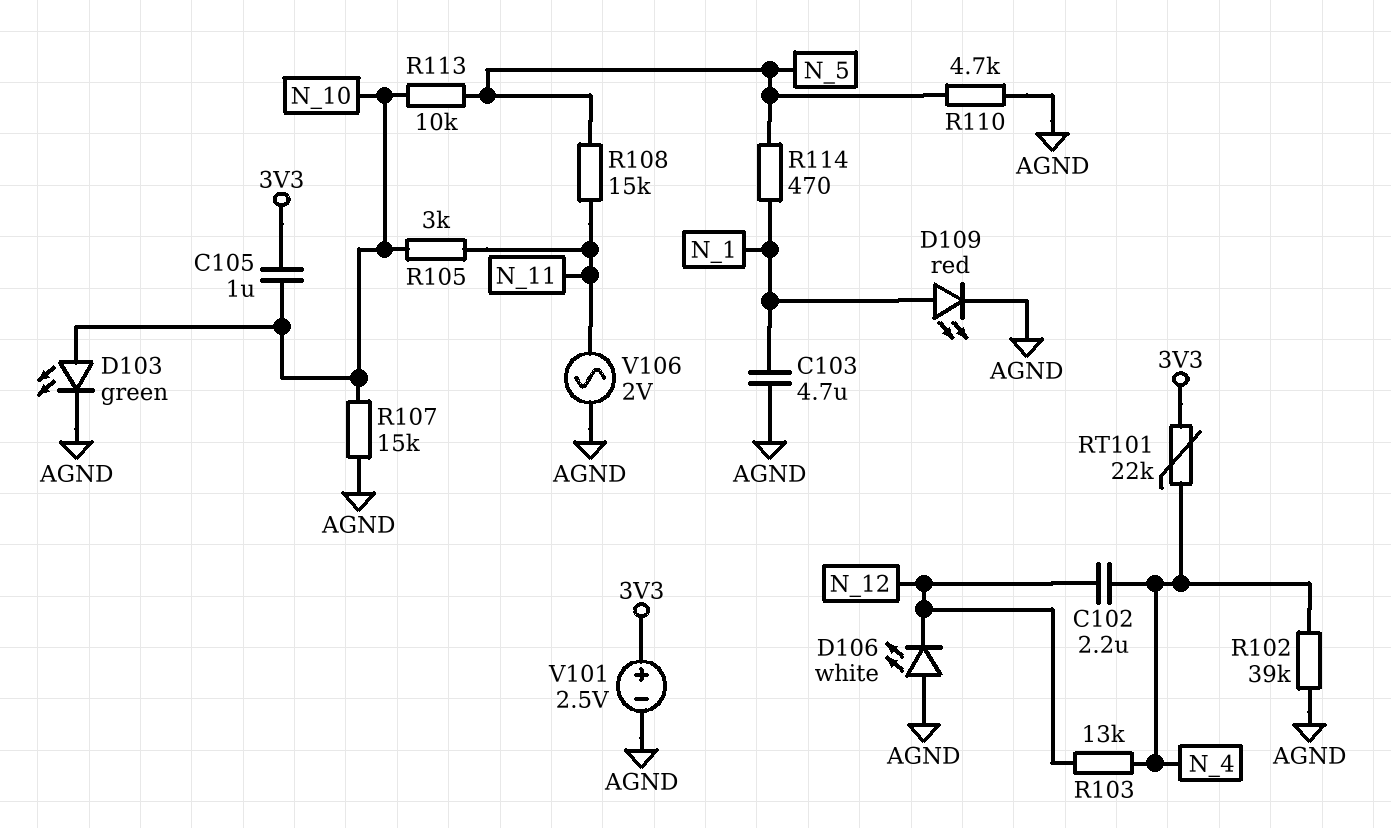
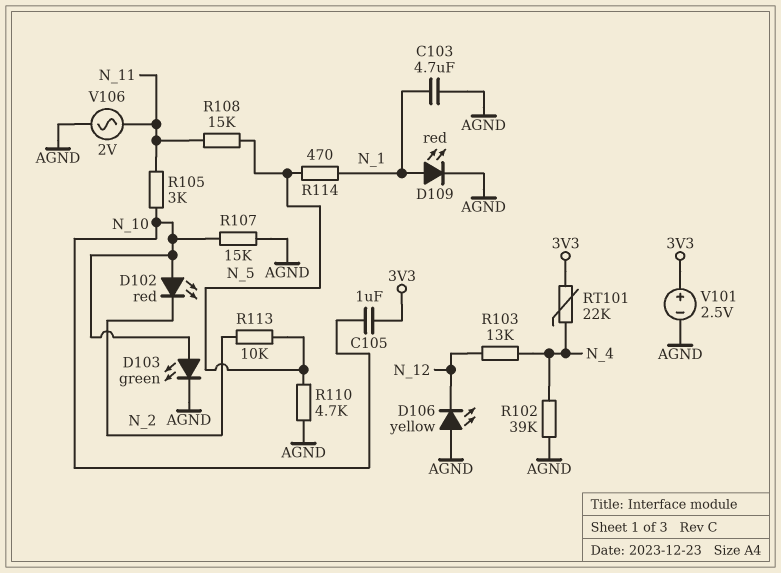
C102: 2.2uF (N_4, N_12) -> none
D102: none -> LED red (A N_10, K N_2)
D106: LED white (A AGND, K N_12) -> LED yellow (A AGND, K N_12)
R113: 10k (N_5, N_10) -> 10k (N_2, N_5)

